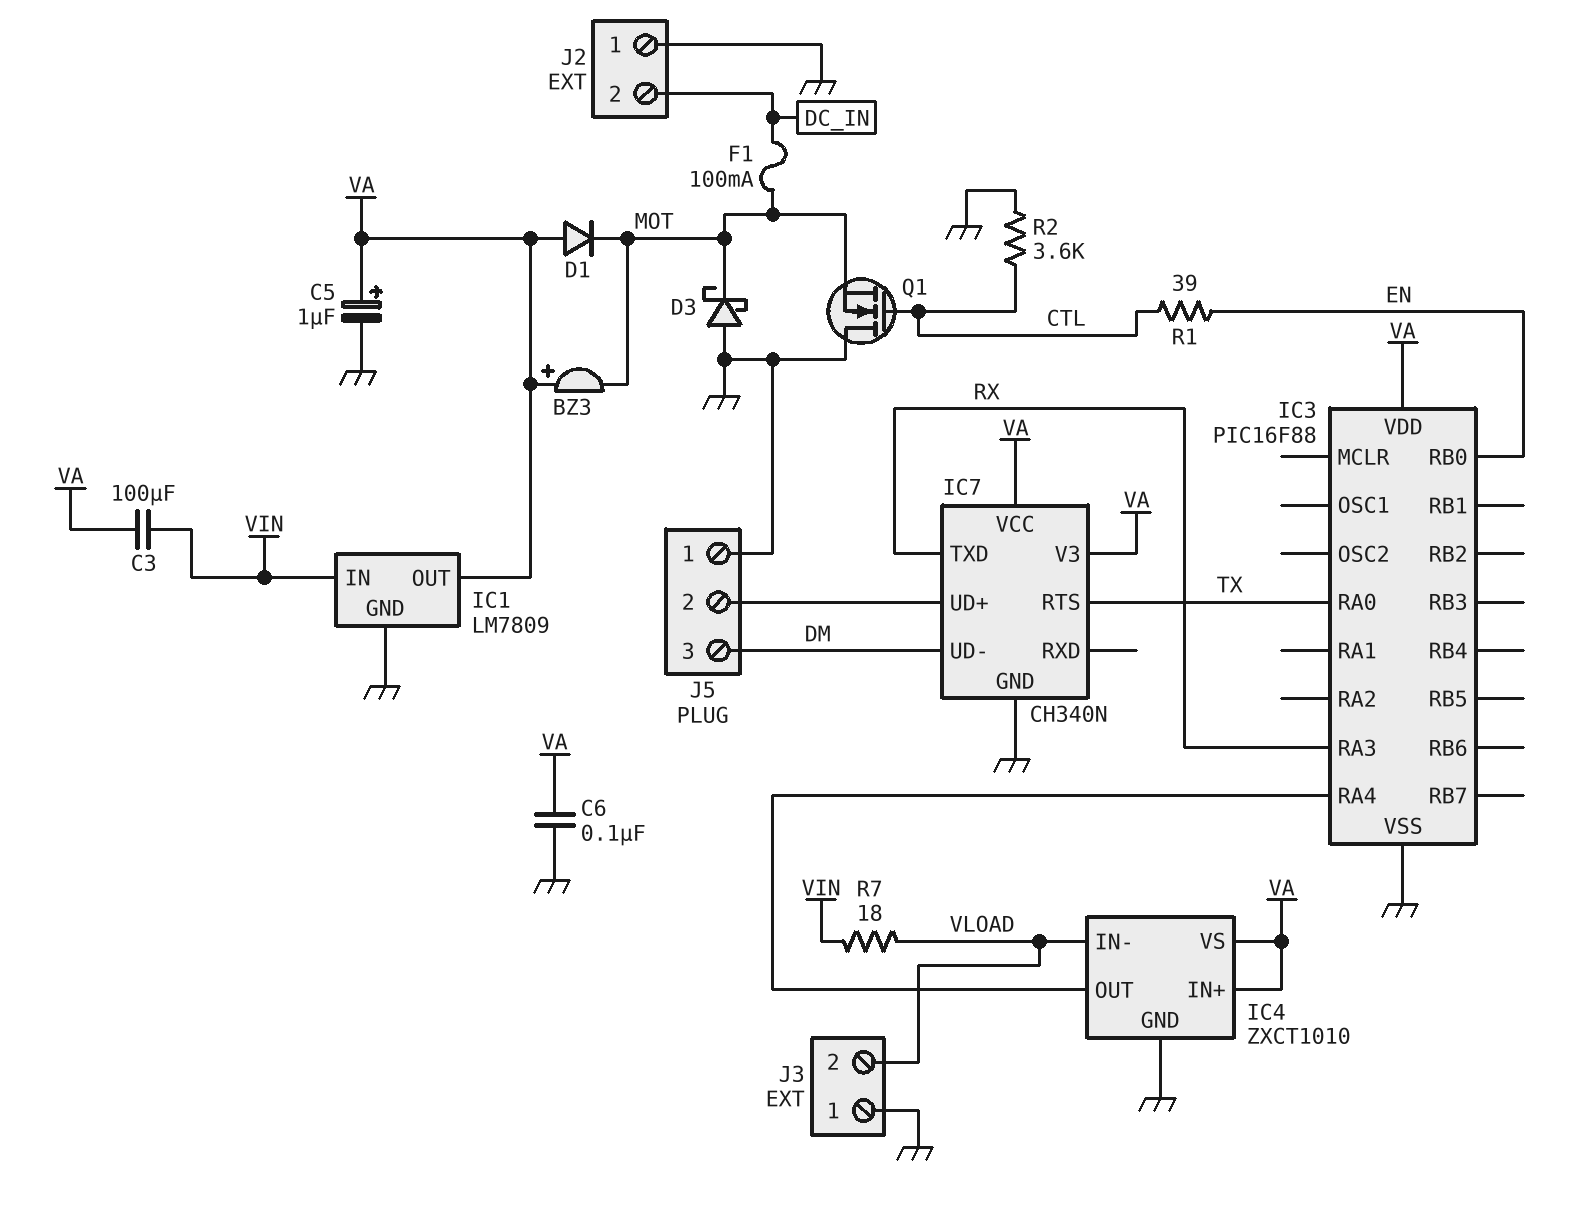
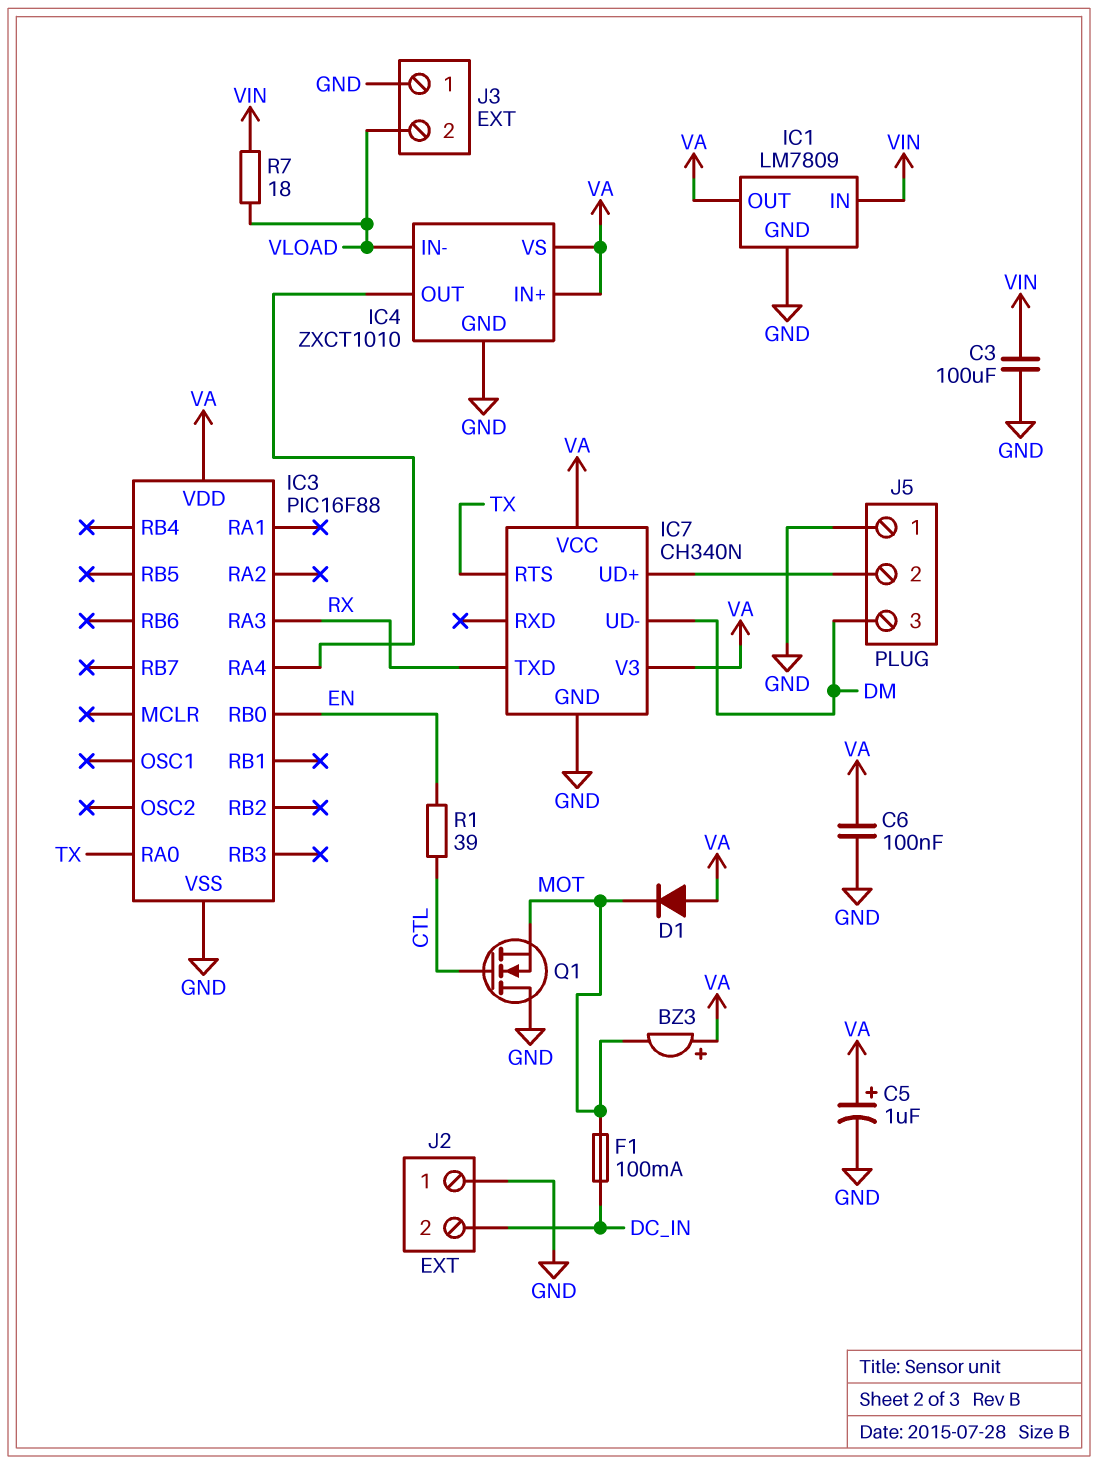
C3: 100uF (VA, VIN) -> 100uF (GND, VIN)
D3: schottky (A GND, K MOT) -> none
R2: 3.6k (CTL, GND) -> none

